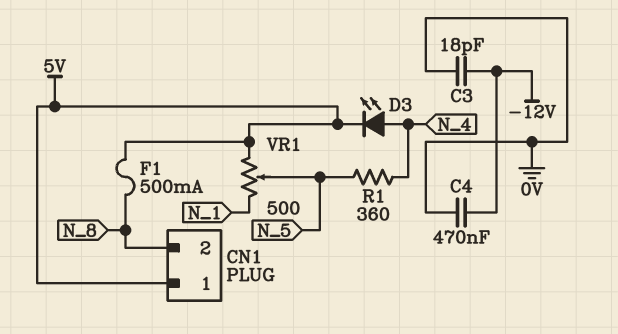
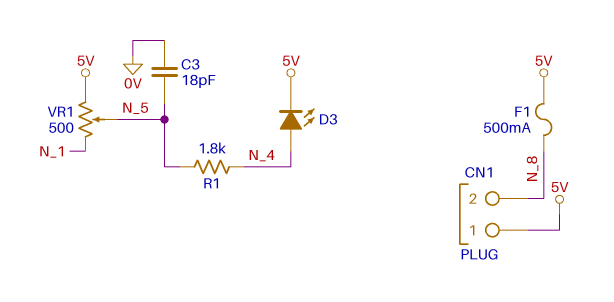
C3: 18pF (-12V, 0V) -> 18pF (0V, N_5)
C4: 470nF (-12V, 0V) -> none
R1: 360 (N_4, N_5) -> 1.8k (N_4, N_5)

